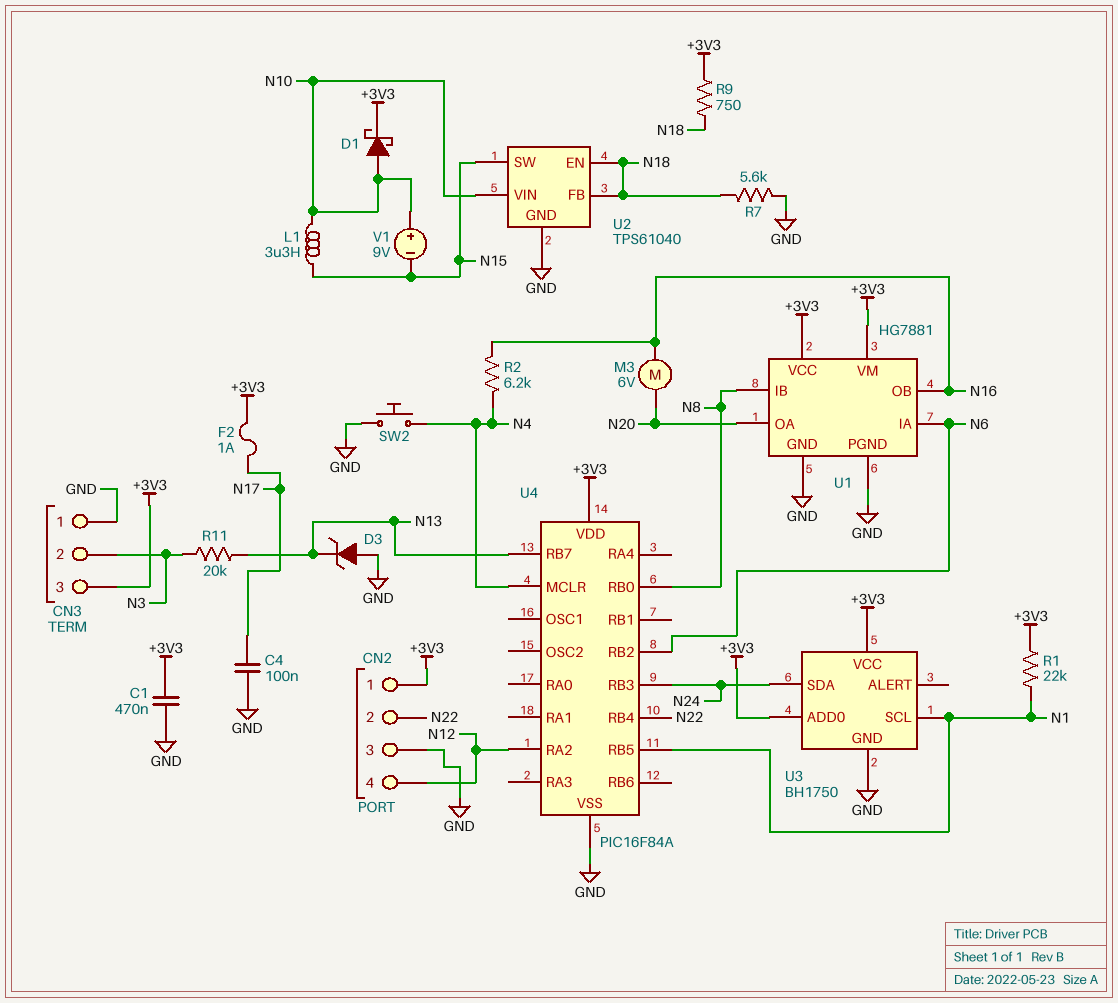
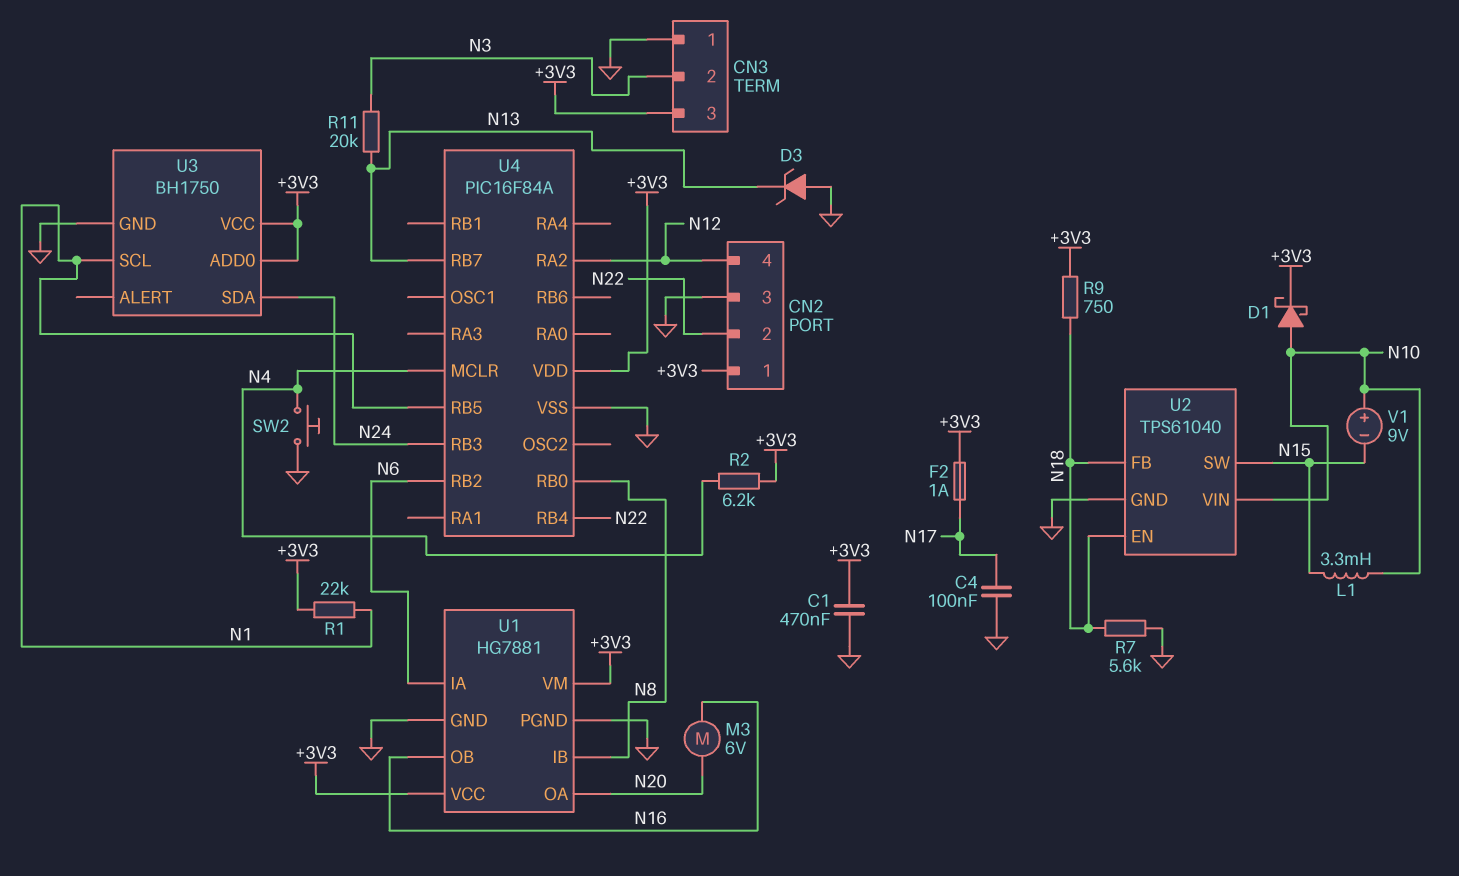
L1: 3.3uH (N10, N15) -> 3.3mH (N10, N15)
R2: 6.2k (N4, N16) -> 6.2k (+3V3, N4)

